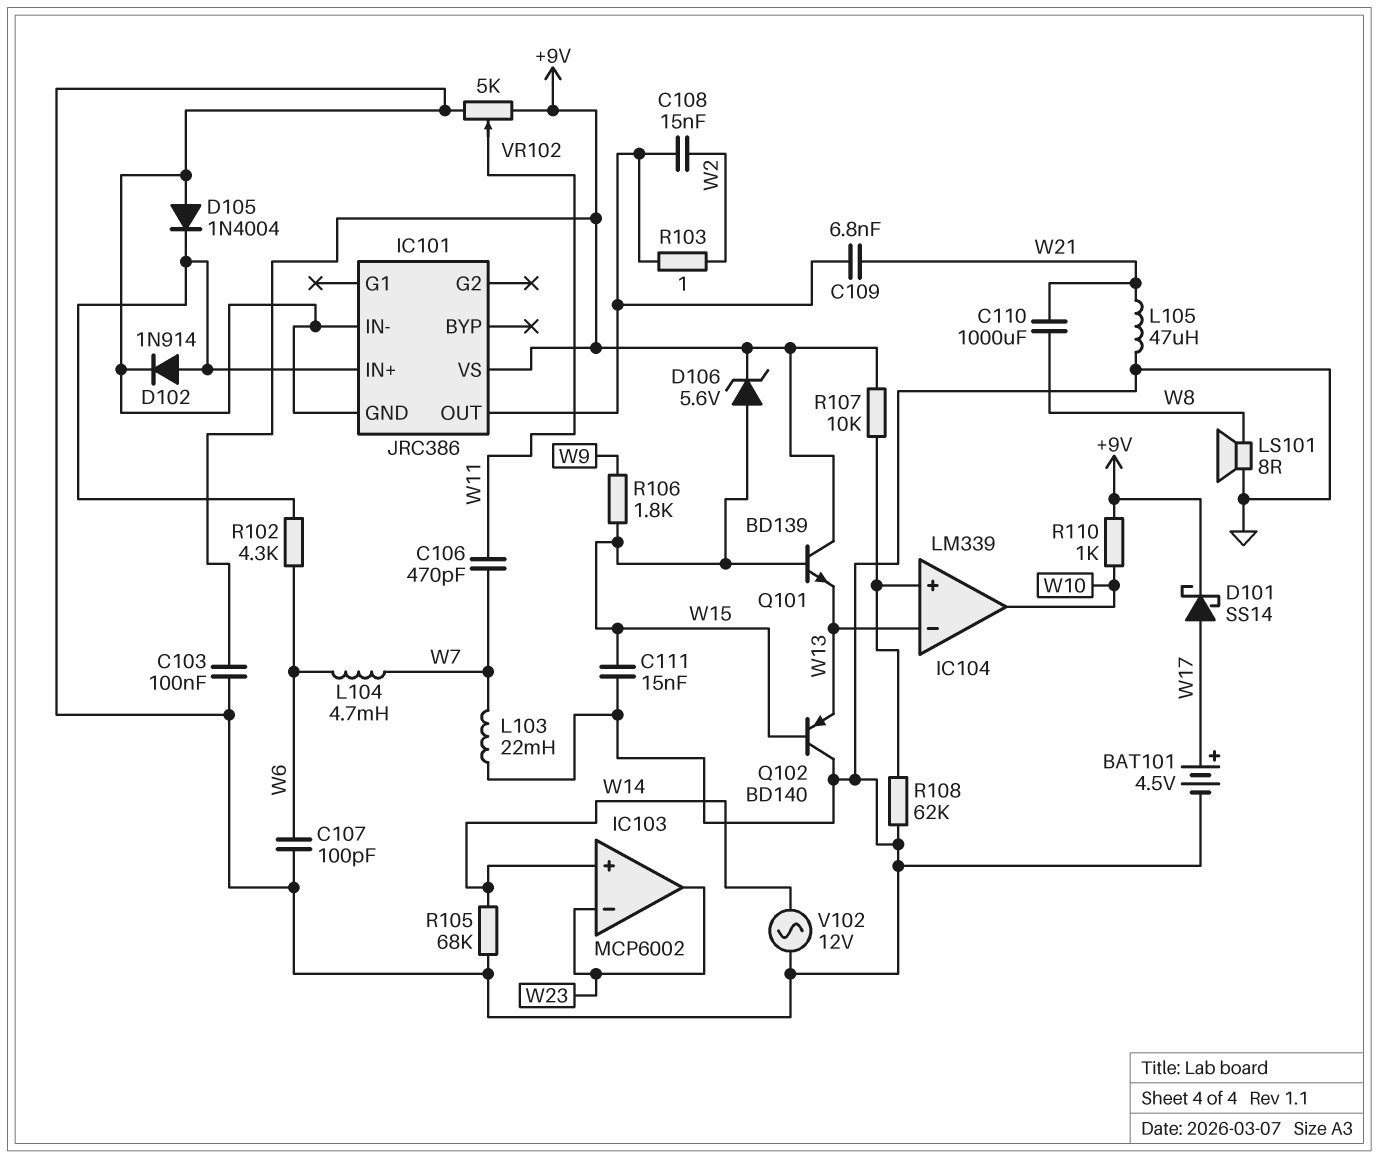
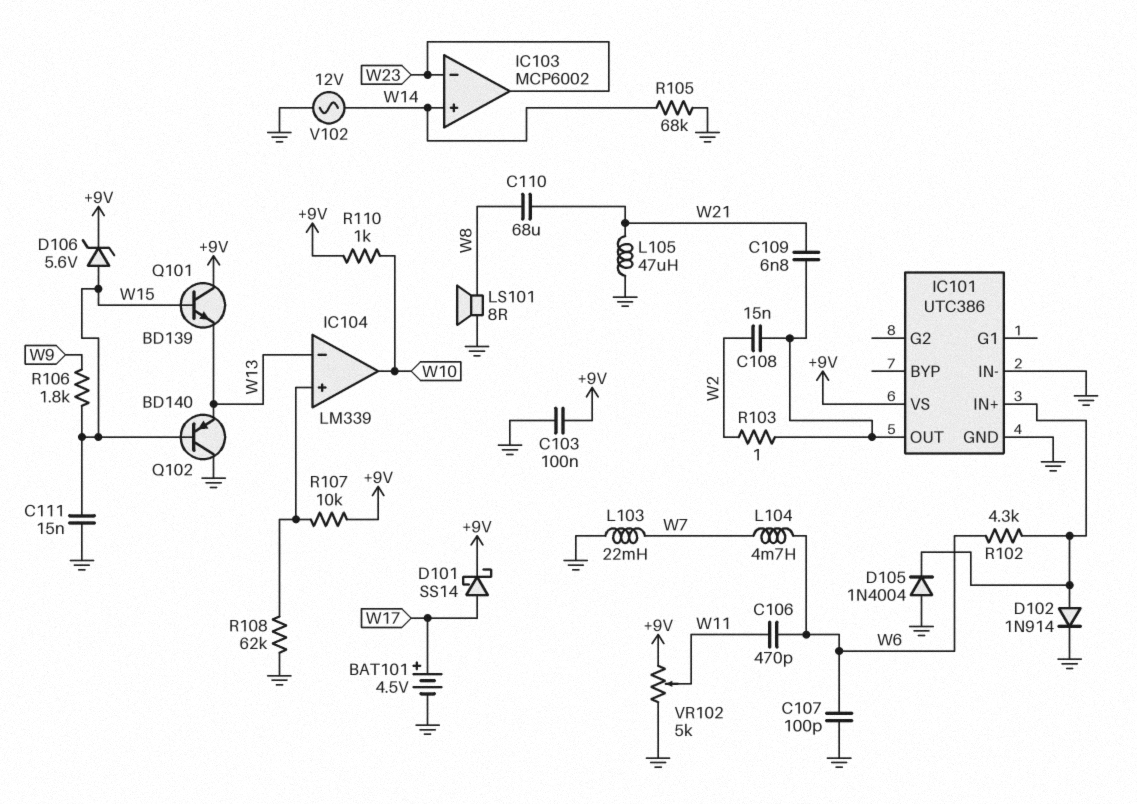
C106: 470pF (W7, W11) -> 470pF (W6, W11)
C110: 1000uF (W8, W21) -> 68uF (W8, W21)
IC101: JRC386 -> UTC386

